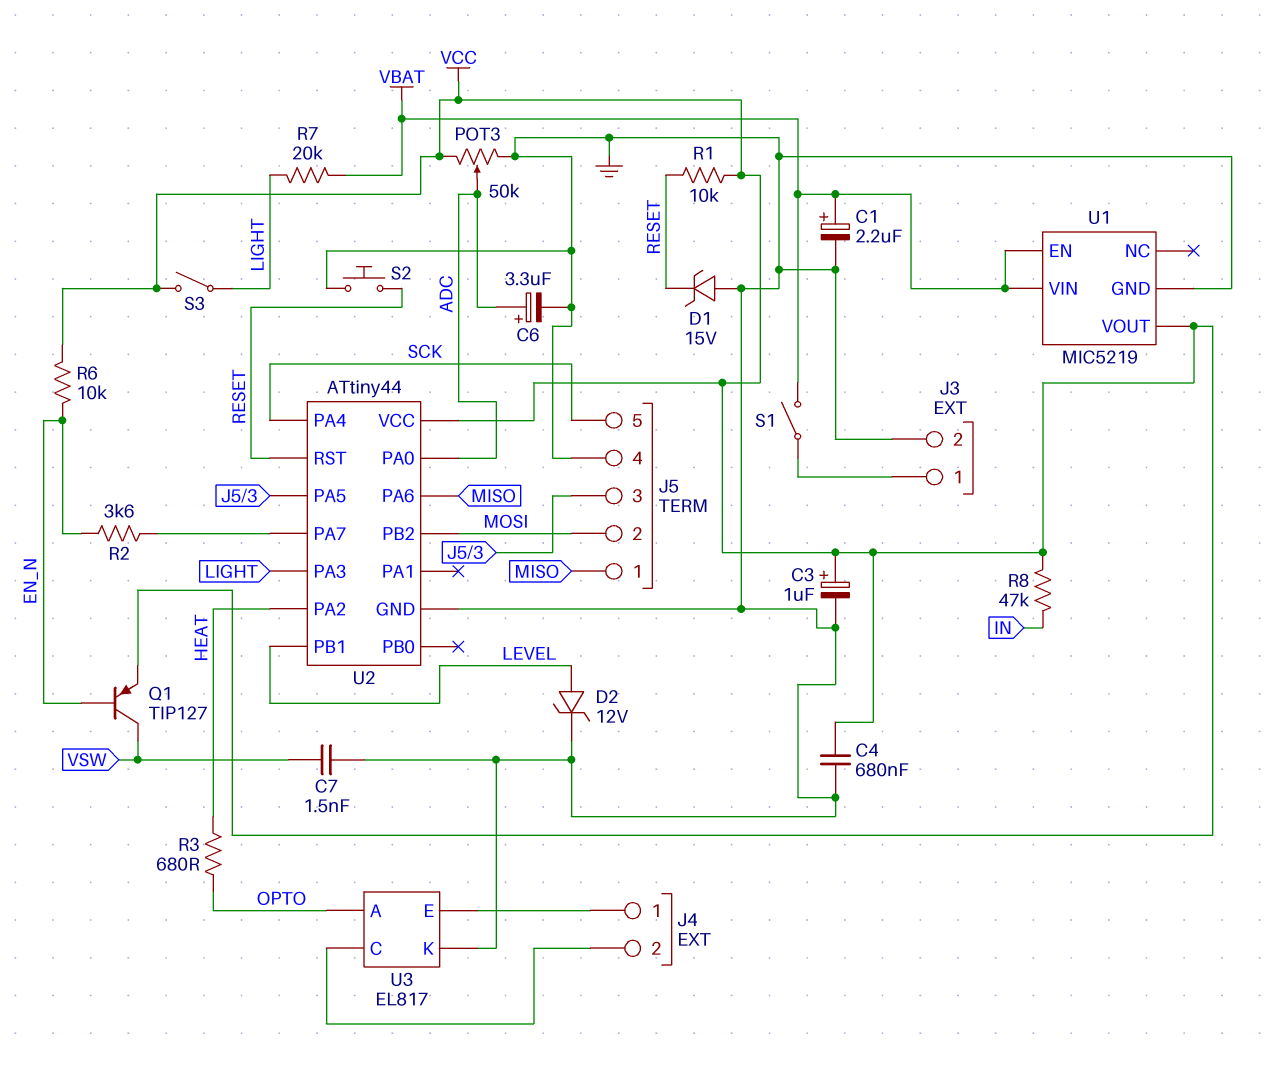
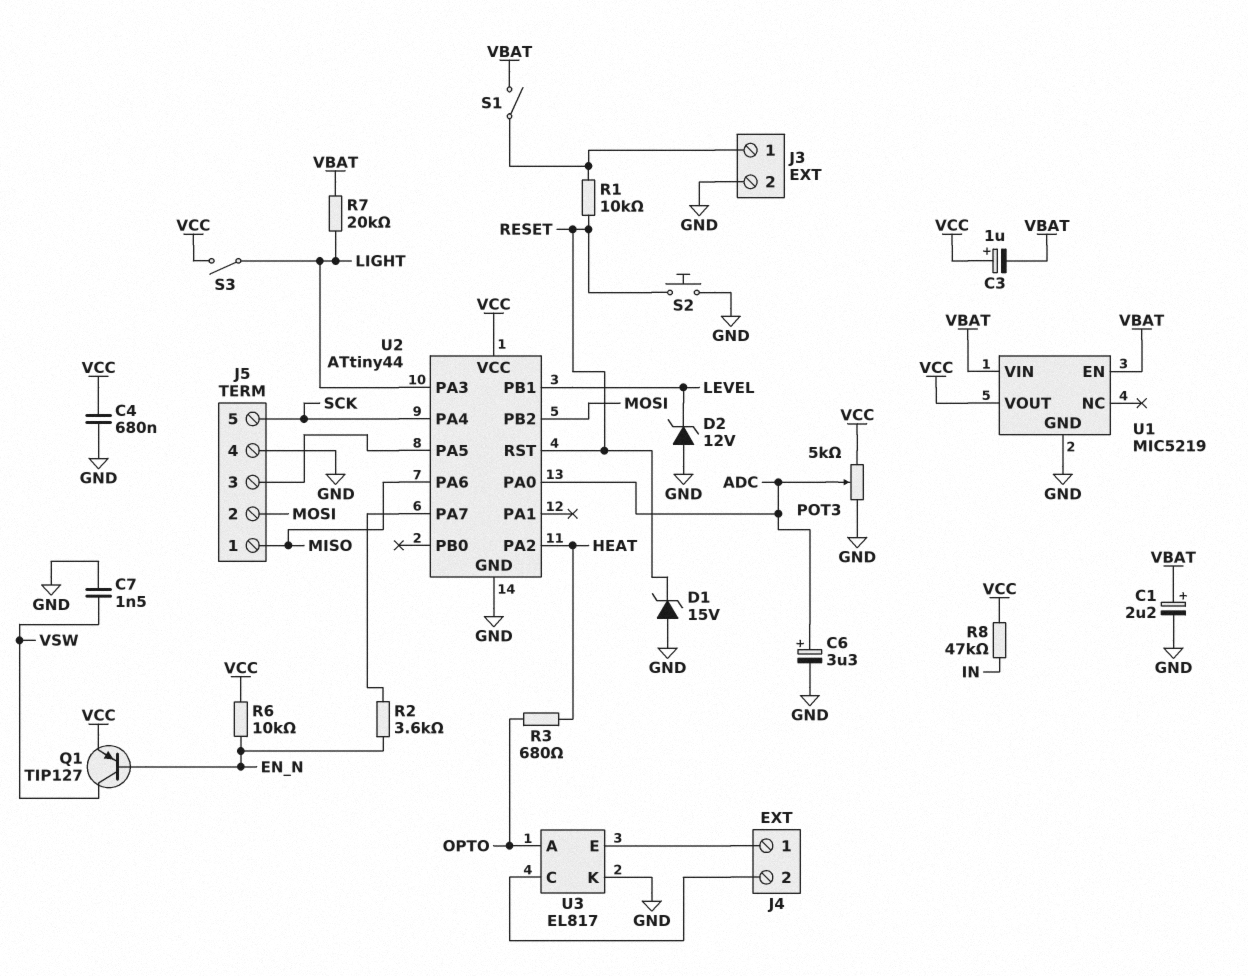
C3: 1uF (plus VCC, minus GND) -> 1uF (plus VCC, minus VBAT)
D2: zener 12V (A LEVEL, K GND) -> zener 12V (A GND, K LEVEL)
POT3: 50k (GND, VCC, wiper ADC) -> 5k (GND, VCC, wiper ADC)
R1: 10k (RESET, VCC) -> 10k (J3/1, RESET)

